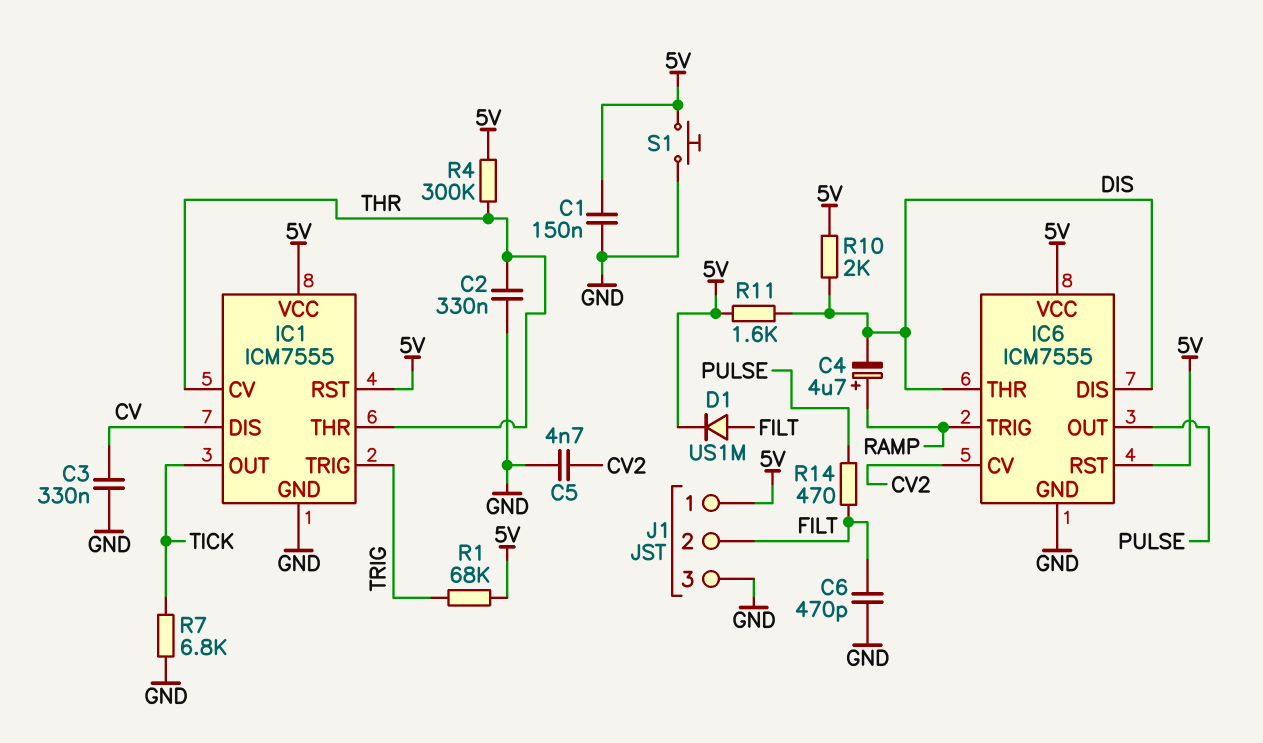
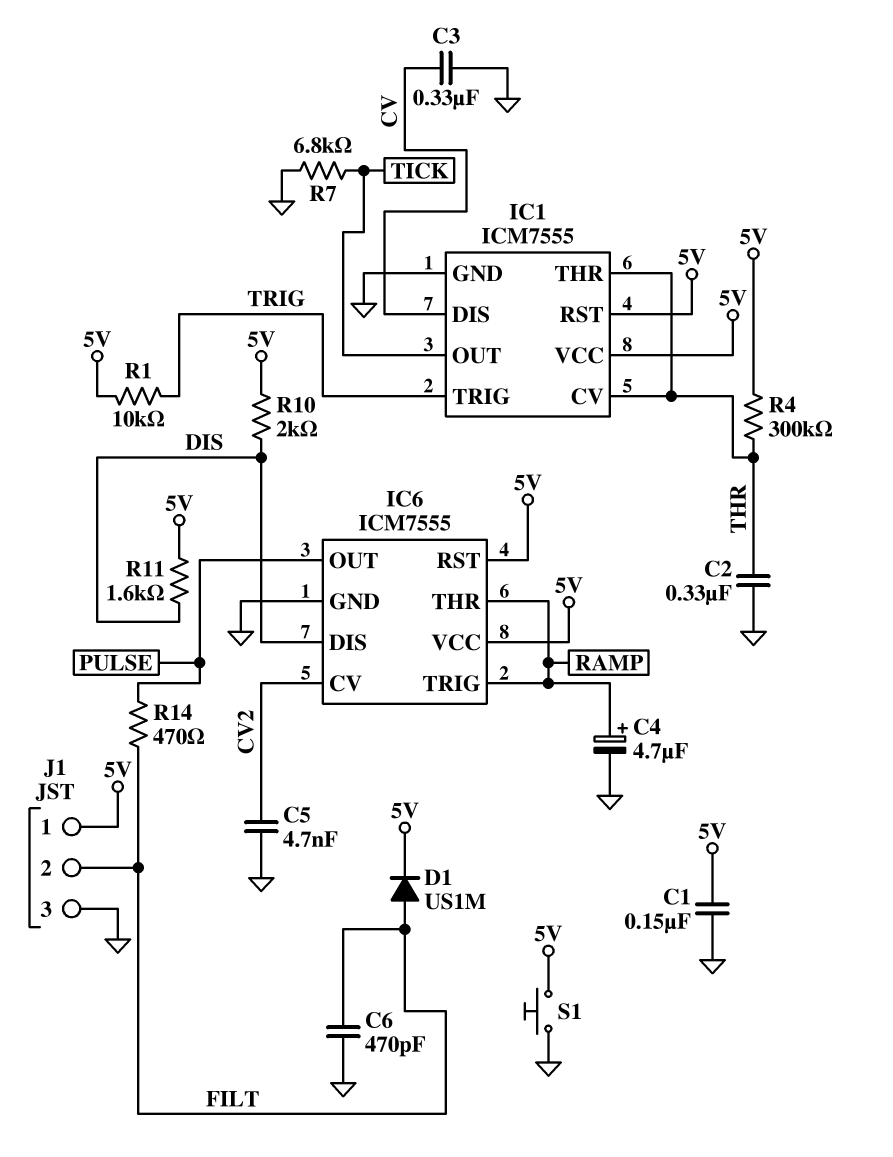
C4: 4.7uF (plus RAMP, minus DIS) -> 4.7uF (plus RAMP, minus GND)
IC6 pin THR: DIS -> RAMP
R1: 68k (5V, TRIG) -> 10k (5V, TRIG)

